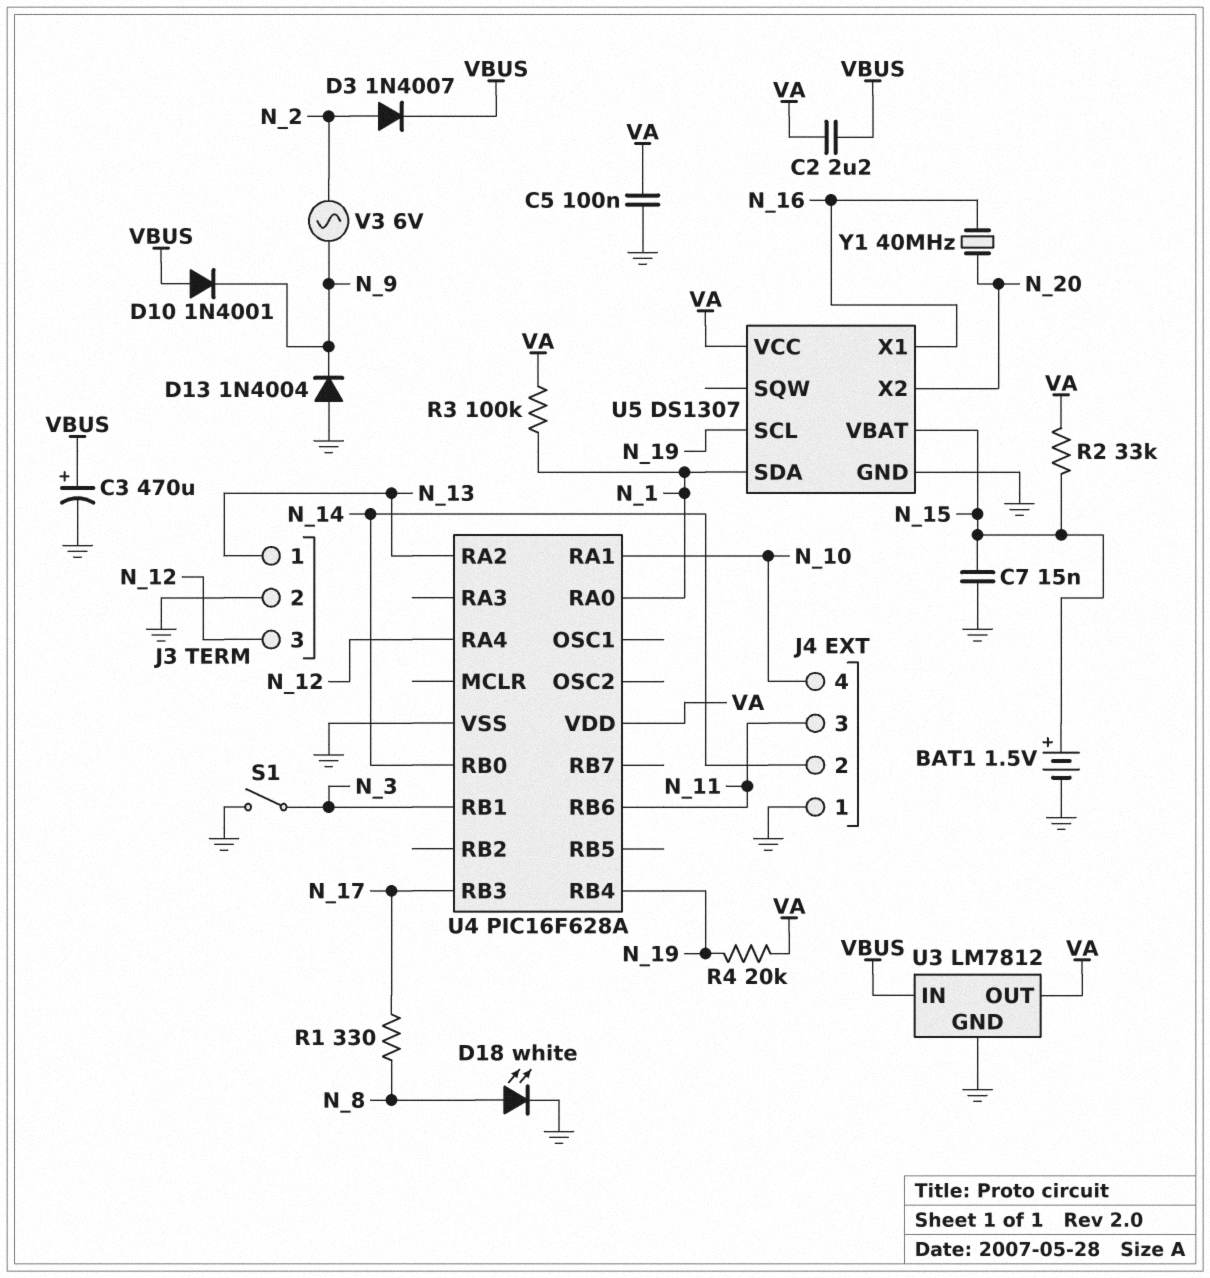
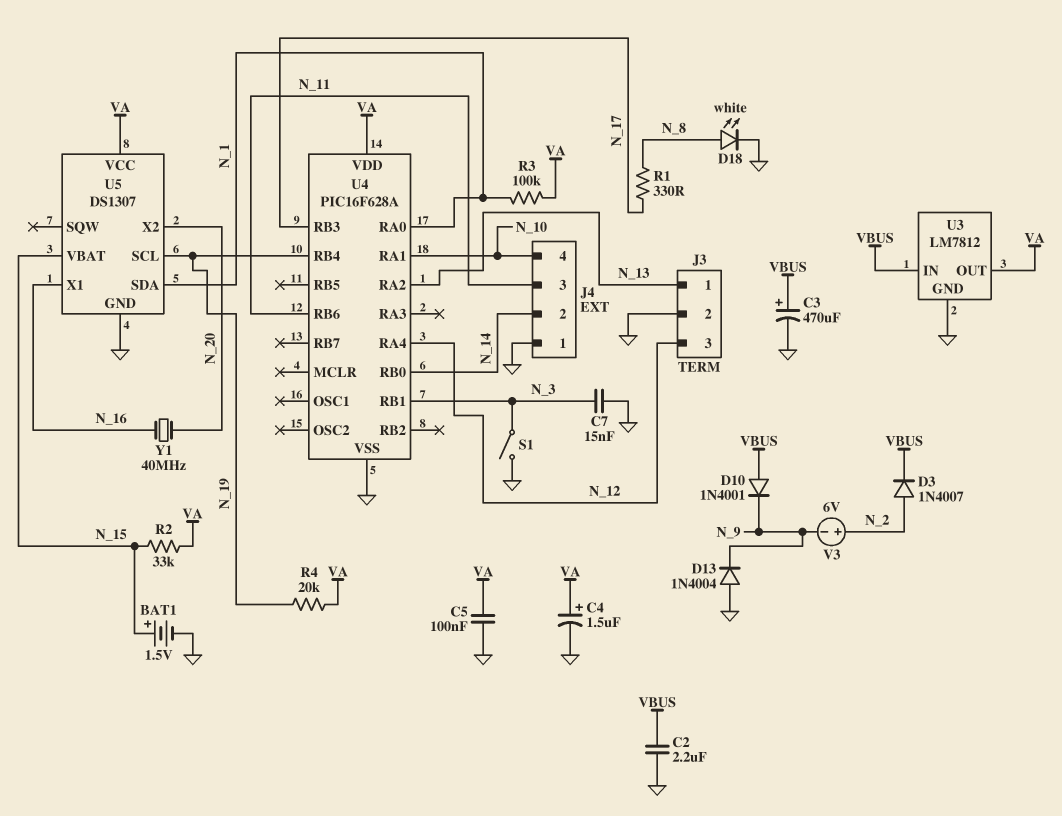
C2: 2.2uF (VA, VBUS) -> 2.2uF (GND, VBUS)
C4: none -> 1.5uF (plus VA, minus GND)
C7: 15nF (GND, N_15) -> 15nF (GND, N_3)
V3: AC 6V (N_2, N_9) -> 6V (plus N_2, minus N_9)

